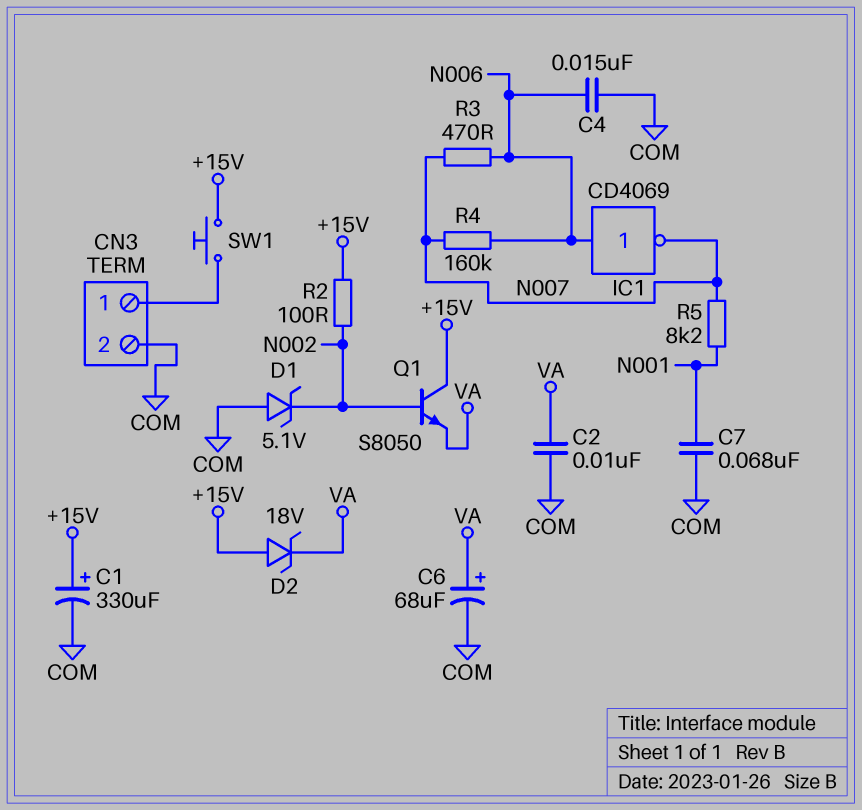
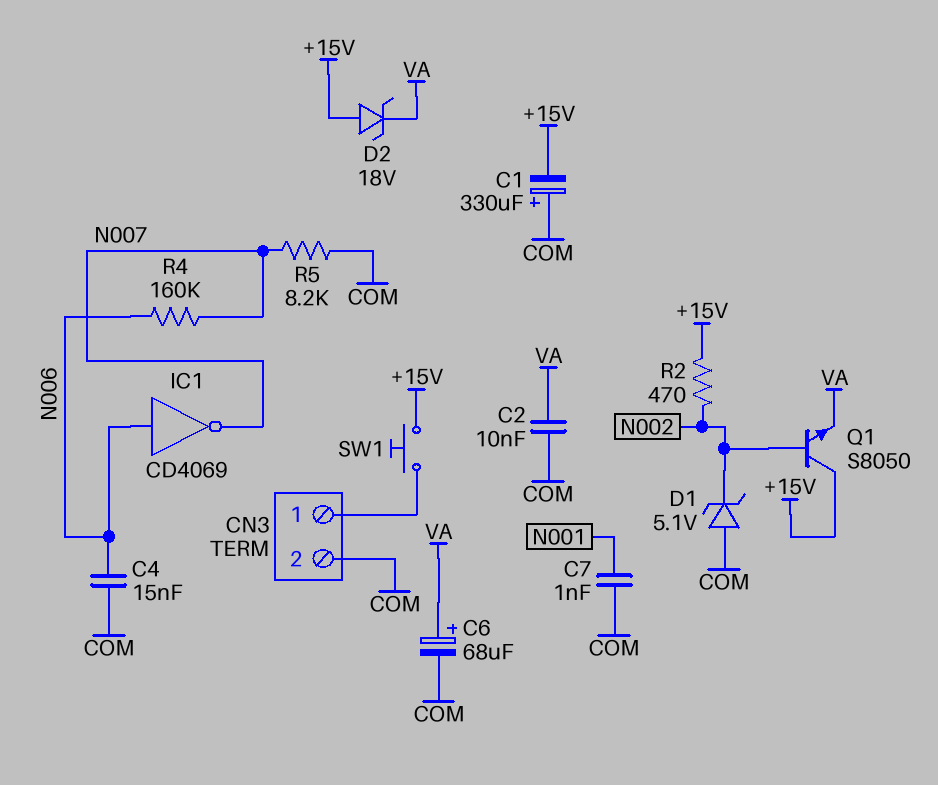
C1: 330uF (plus +15V, minus COM) -> 330uF (plus COM, minus +15V)
C7: 68nF (COM, N001) -> 1nF (COM, N001)
R2: 100 (+15V, N002) -> 470 (+15V, N002)
R3: 470 (N006, N007) -> none
R5: 8.2k (N001, N007) -> 8.2k (COM, N007)

